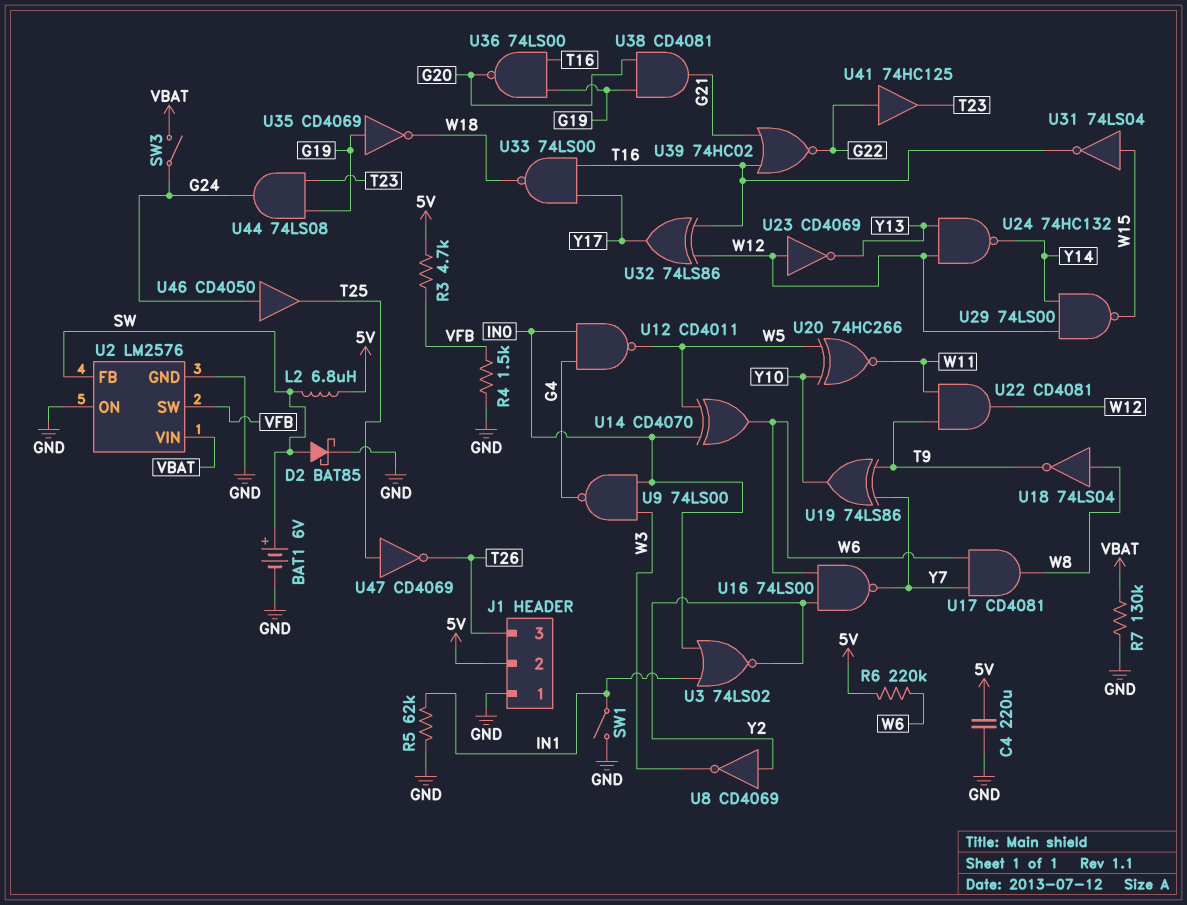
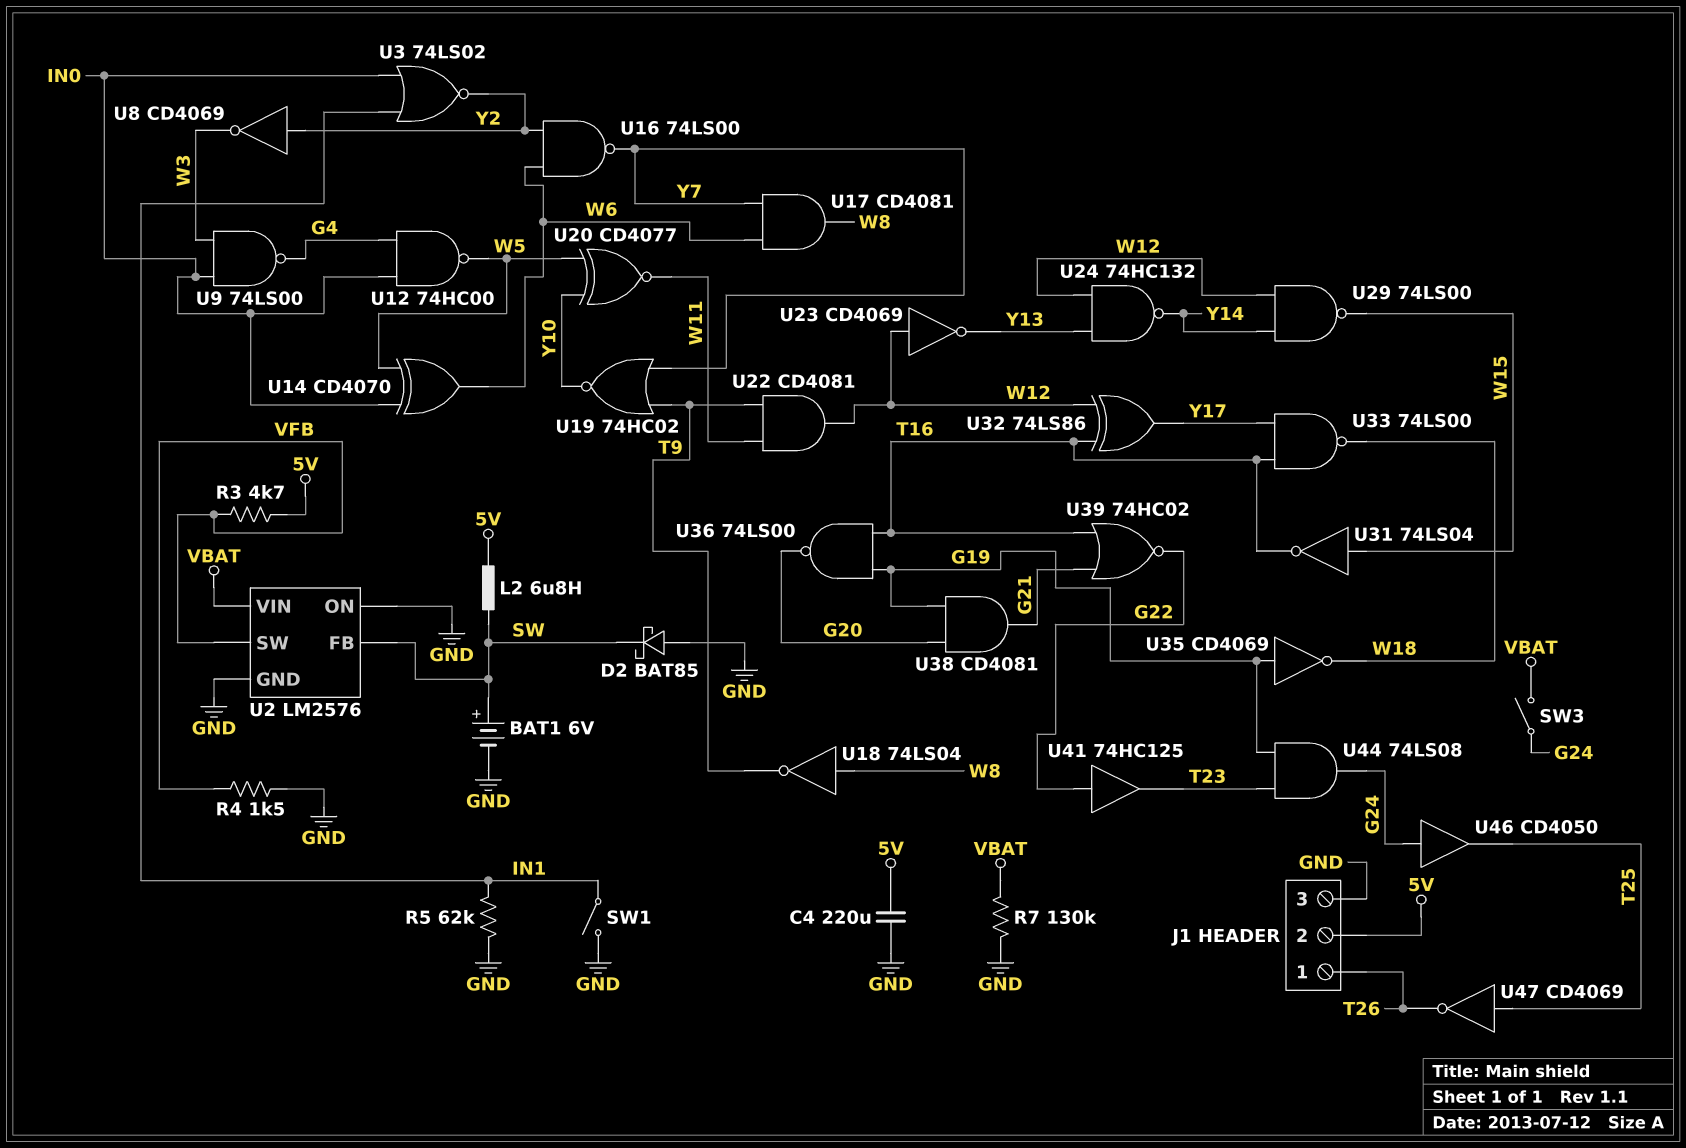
D2: schottky BAT85 (A SW, K GND) -> schottky BAT85 (A GND, K SW)
J1 pin 1: GND -> T26
J1 pin 3: T26 -> GND
R6: 220k (5V, W6) -> none
U12: NAND CD4011 (in G4, in IN0, out W5) -> NAND 74HC00 (in G4, in IN0, out W5)
U19: XOR 74LS86 (in T9, in Y7, out Y10) -> NOR 74HC02 (in T9, in Y7, out Y10)
U20: XNOR 74HC266 (in W5, in Y10, out W11) -> XNOR CD4077 (in W5, in Y10, out W11)

